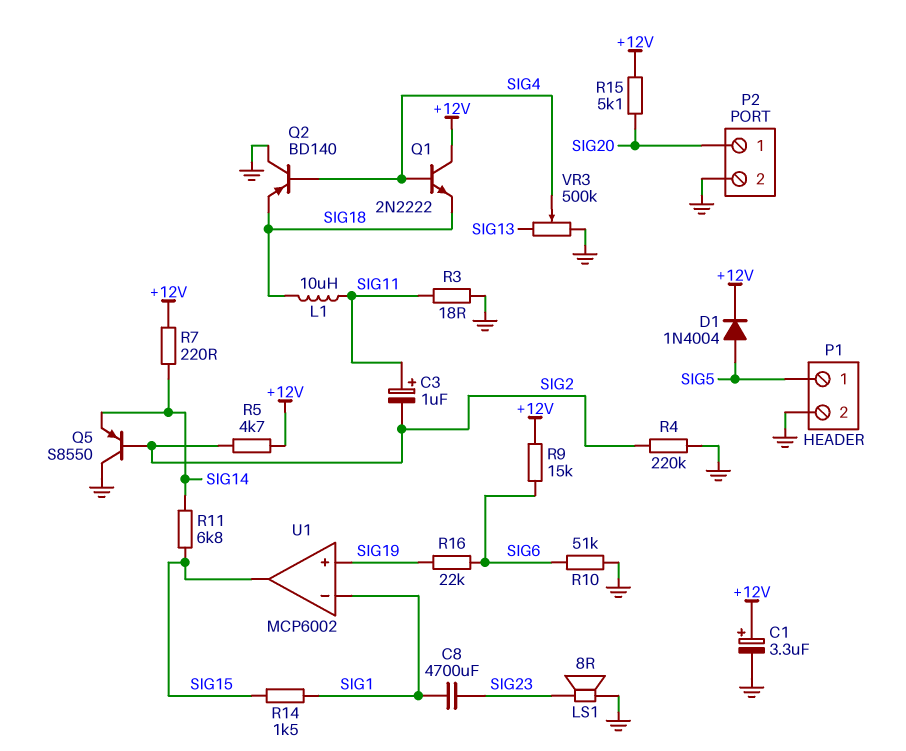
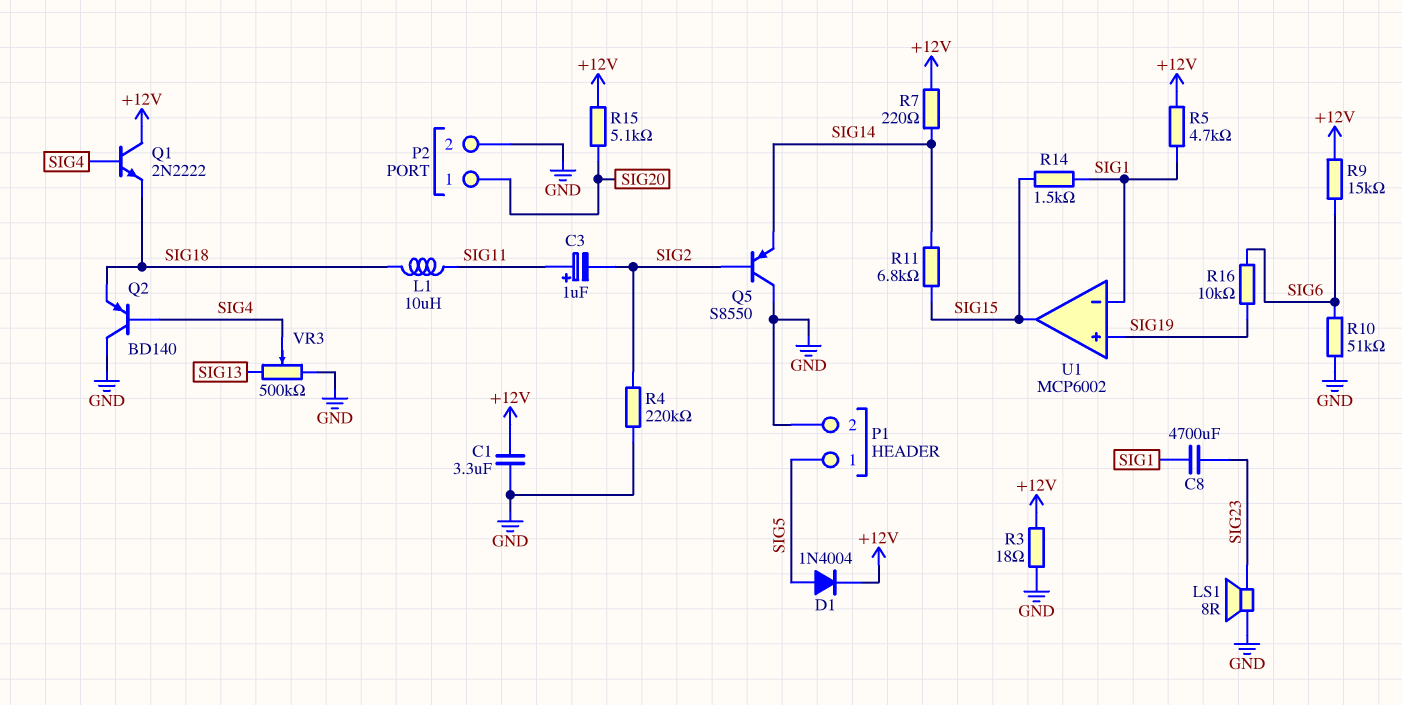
C1: 3.3uF (plus +12V, minus GND) -> 3.3uF (+12V, GND)
R3: 18 (GND, SIG11) -> 18 (+12V, GND)
R5: 4.7k (+12V, SIG2) -> 4.7k (+12V, SIG1)
R16: 22k (SIG6, SIG19) -> 10k (SIG6, SIG19)

